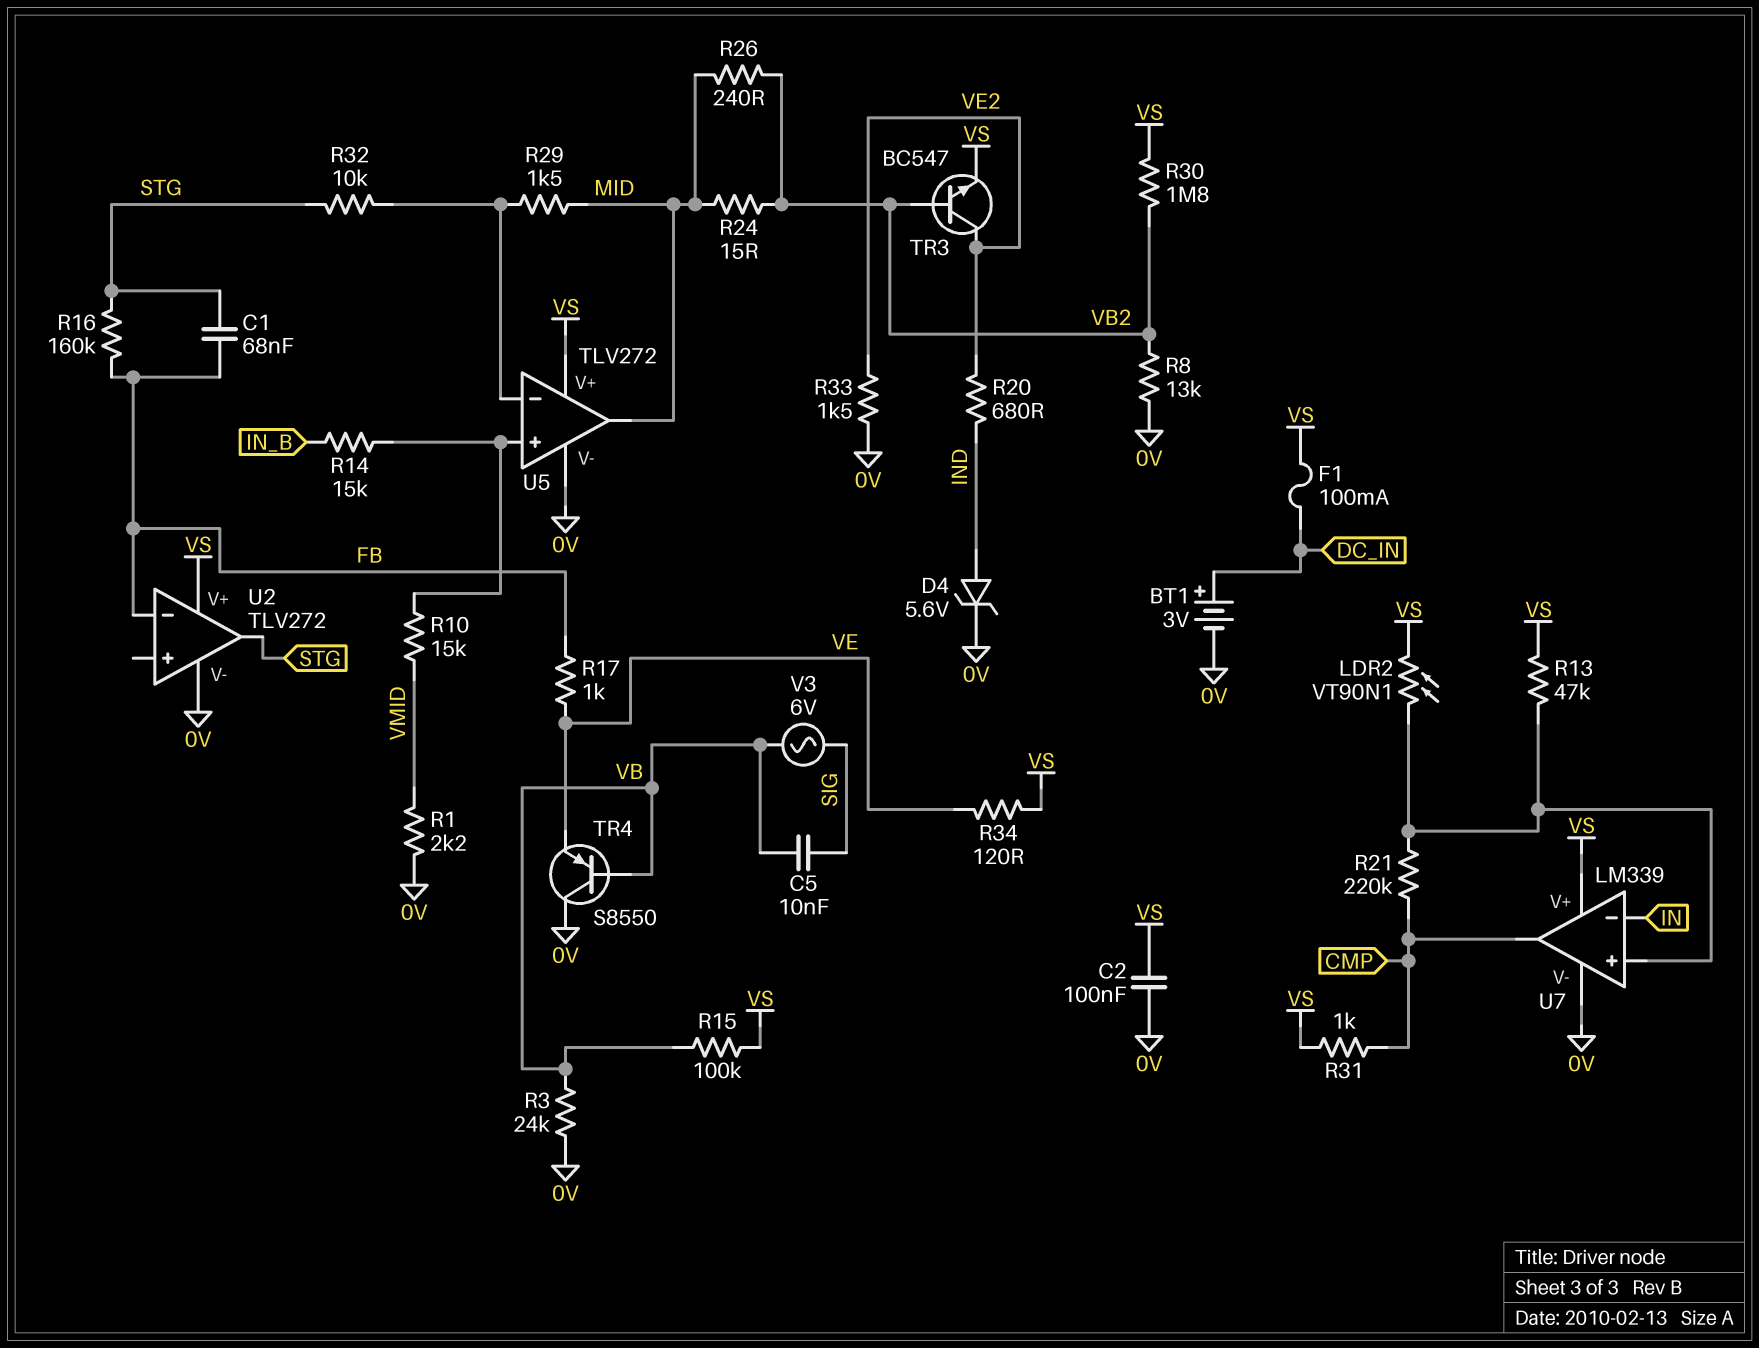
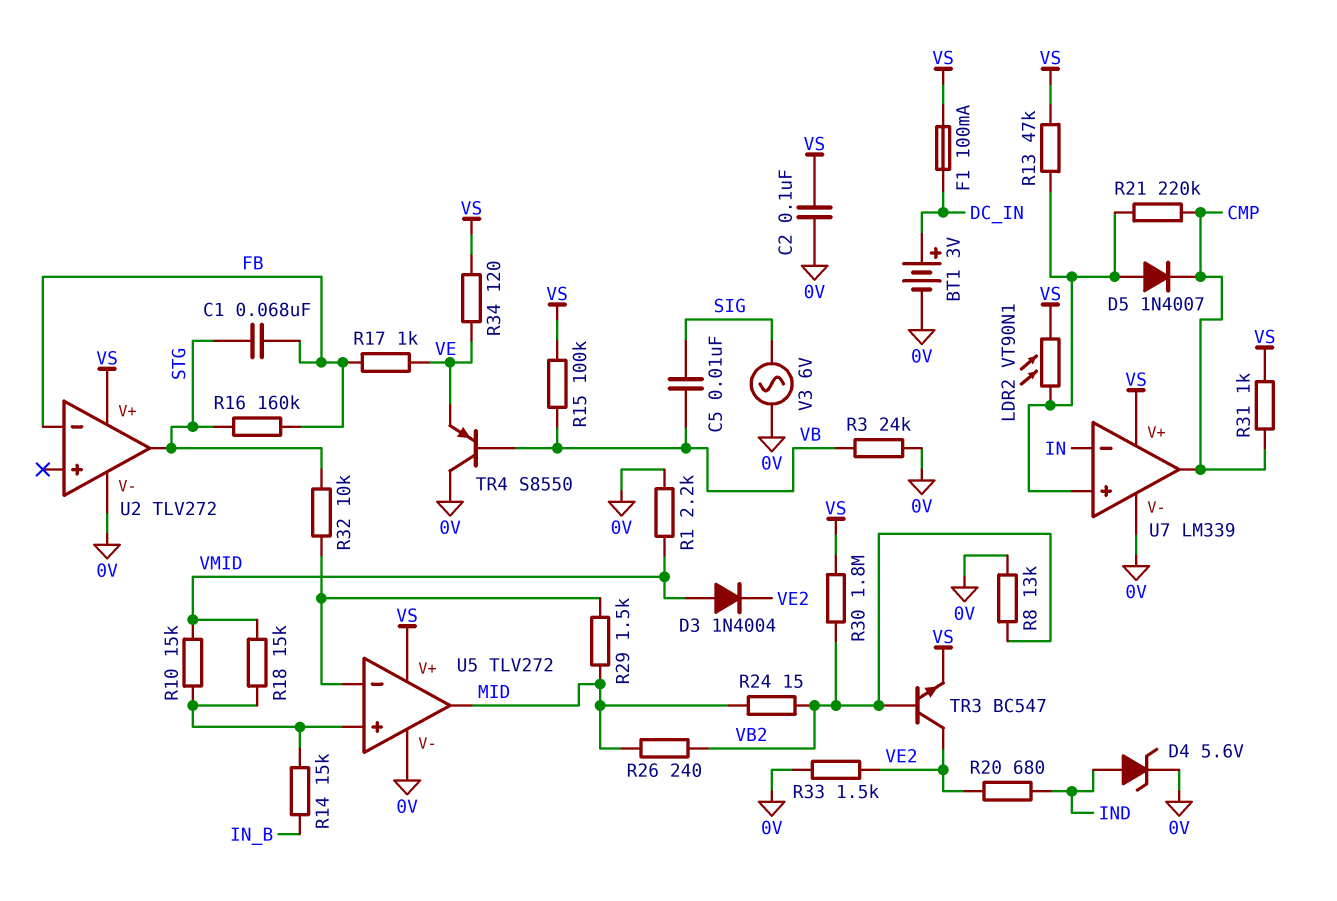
D3: none -> diode 1N4004 (A VMID, K VE2)
D5: none -> diode 1N4007 (A U7/in+, K CMP)
R18: none -> 15k (U5/in+, VMID)
V3: AC 6V (SIG, VB) -> AC 6V (0V, SIG)

